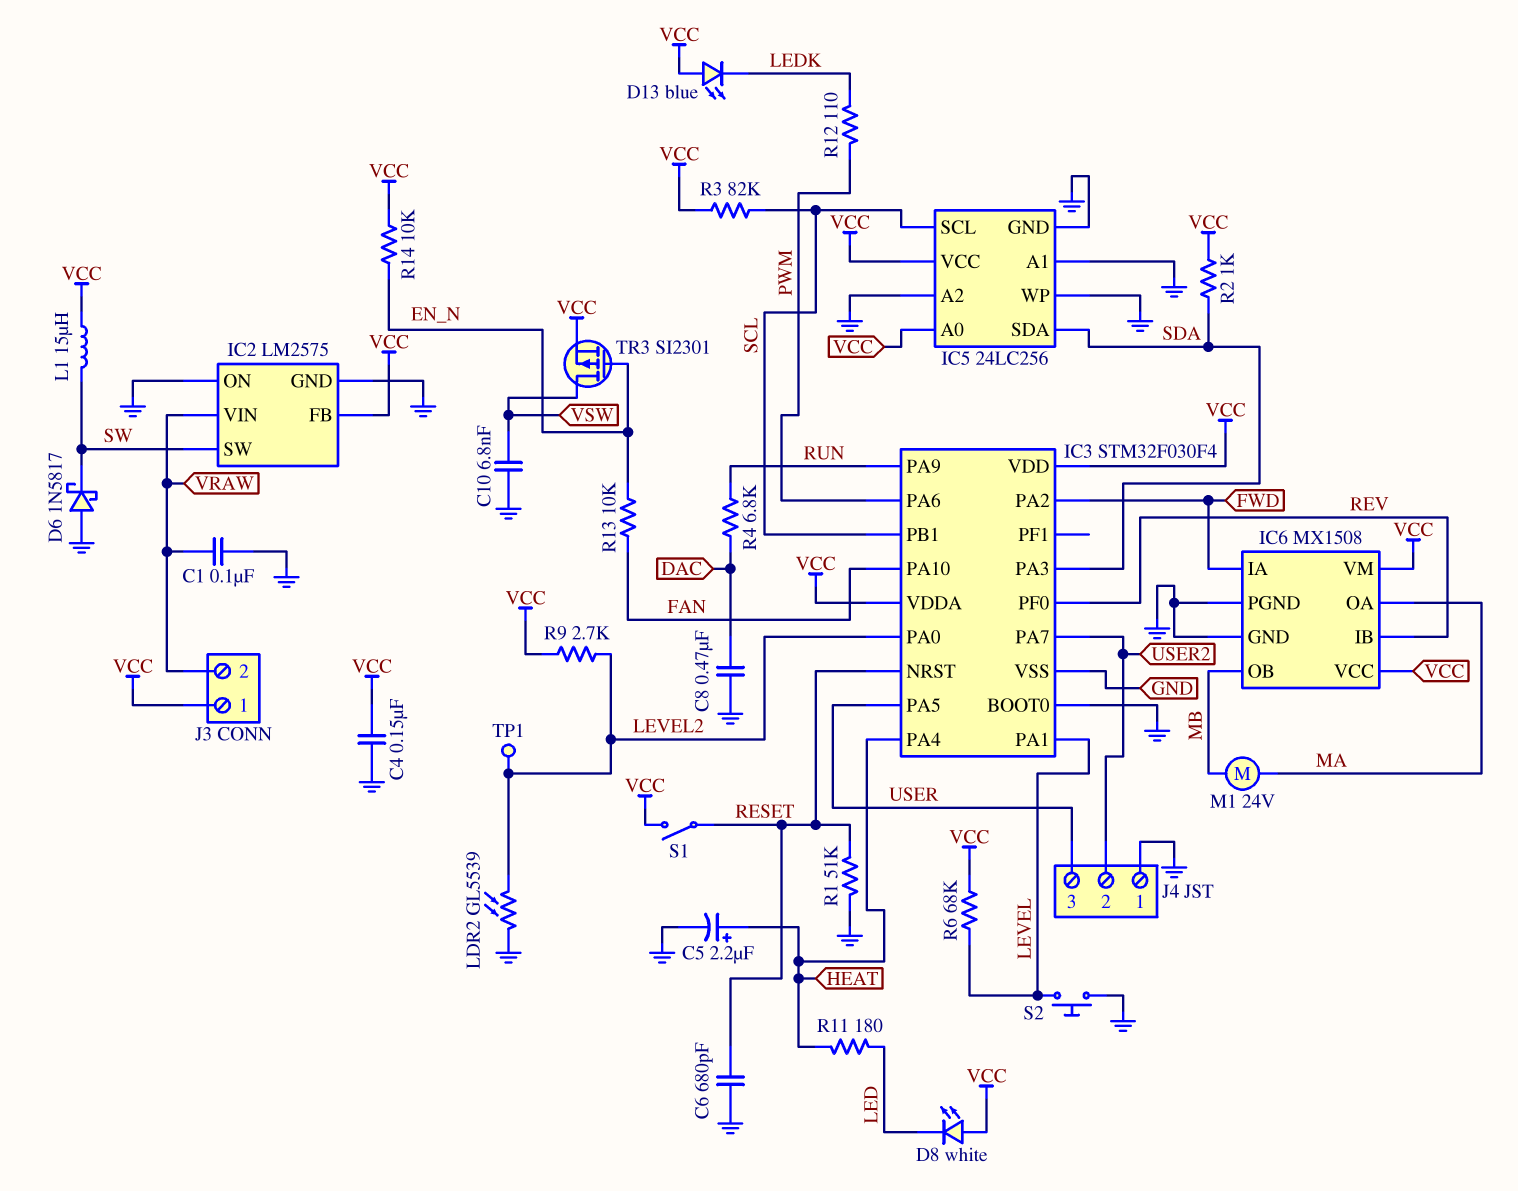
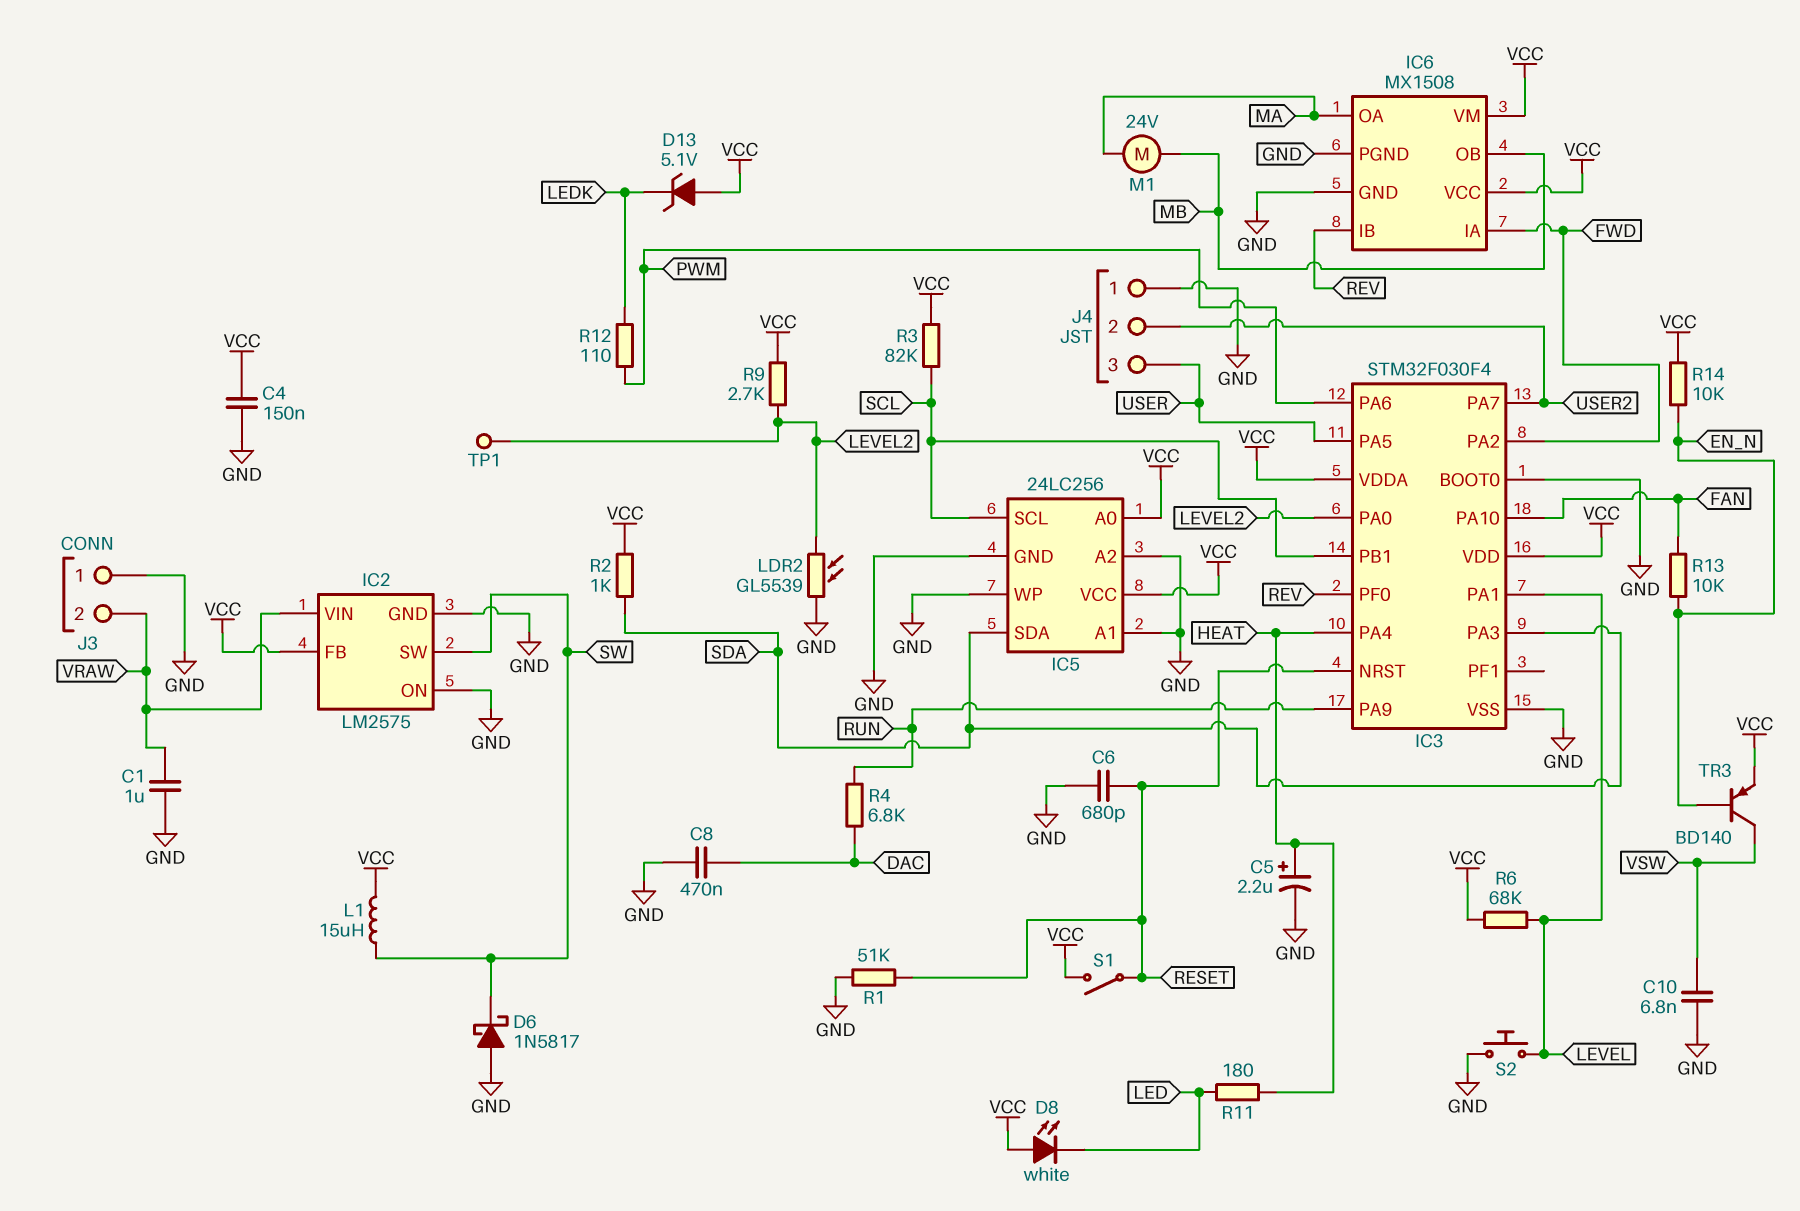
C1: 100nF (GND, VRAW) -> 1uF (GND, VRAW)
D13: LED blue (A VCC, K LEDK) -> zener 5.1V (A VCC, K LEDK)
J3 pin 1: VCC -> GND
TR3: PMOS SI2301 (G EN_N, D VSW, S VCC) -> PNP BD140 (B EN_N, C VSW, E VCC)

